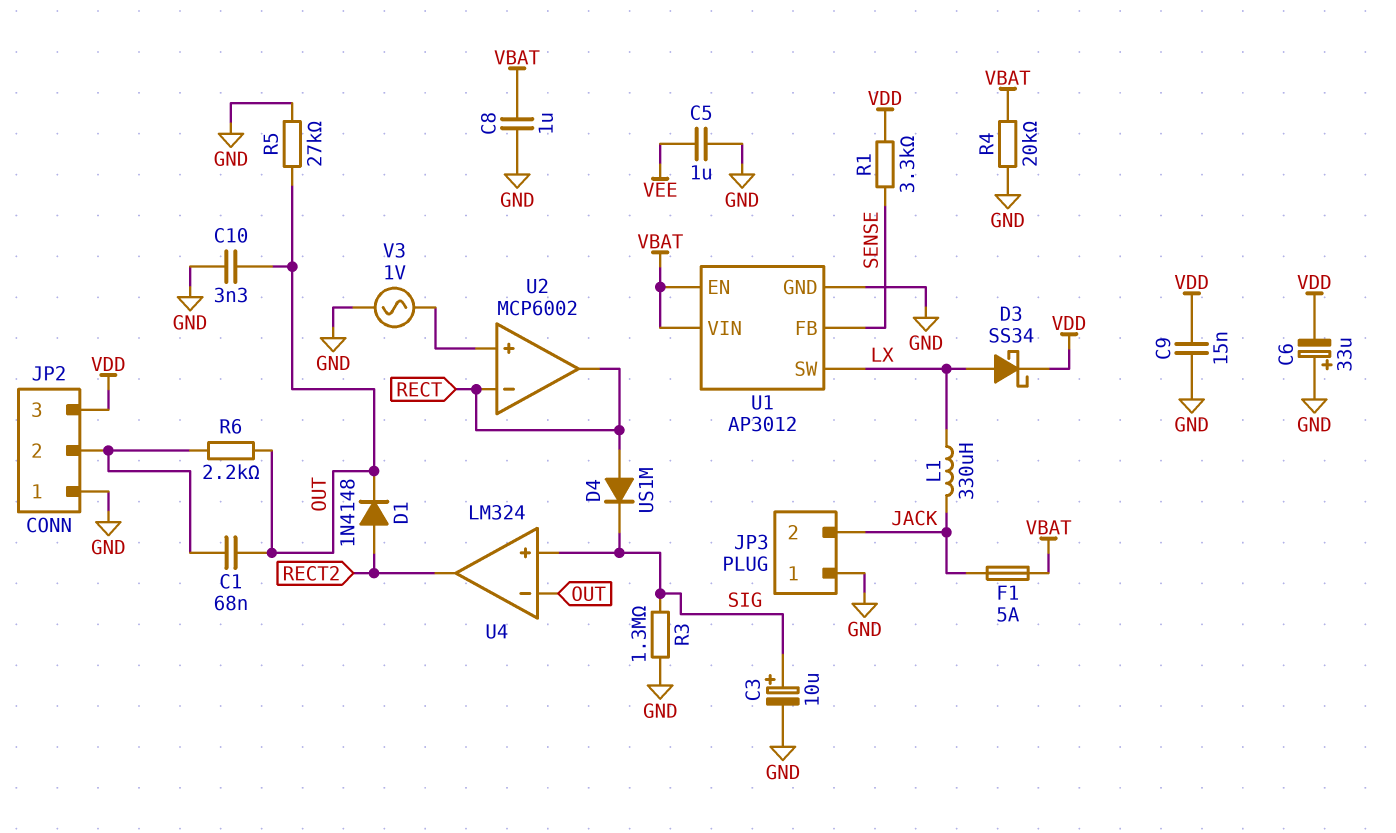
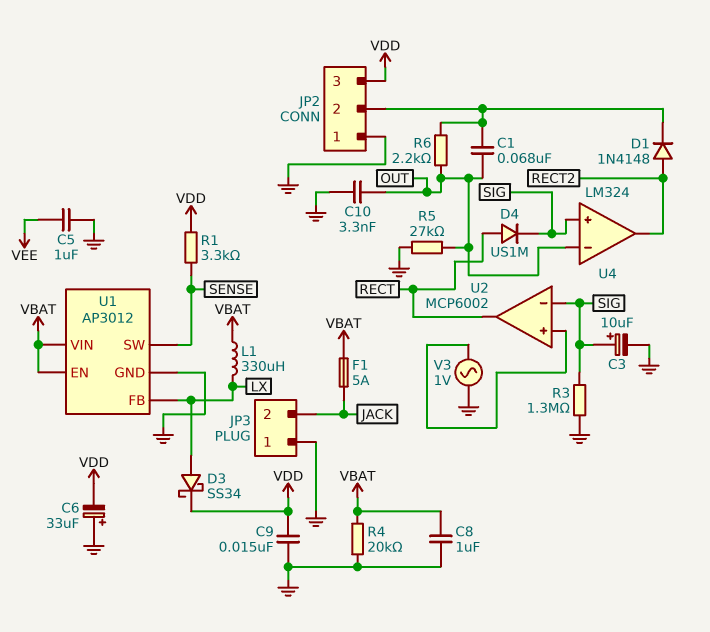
D1: diode 1N4148 (A RECT2, K OUT) -> diode 1N4148 (A RECT2, K JP2/2)
L1: 330uH (JACK, LX) -> 330uH (LX, VBAT)
U1 pin FB: SENSE -> LX
U1 pin SW: LX -> SENSE
U2 pin in-: RECT -> SIG

